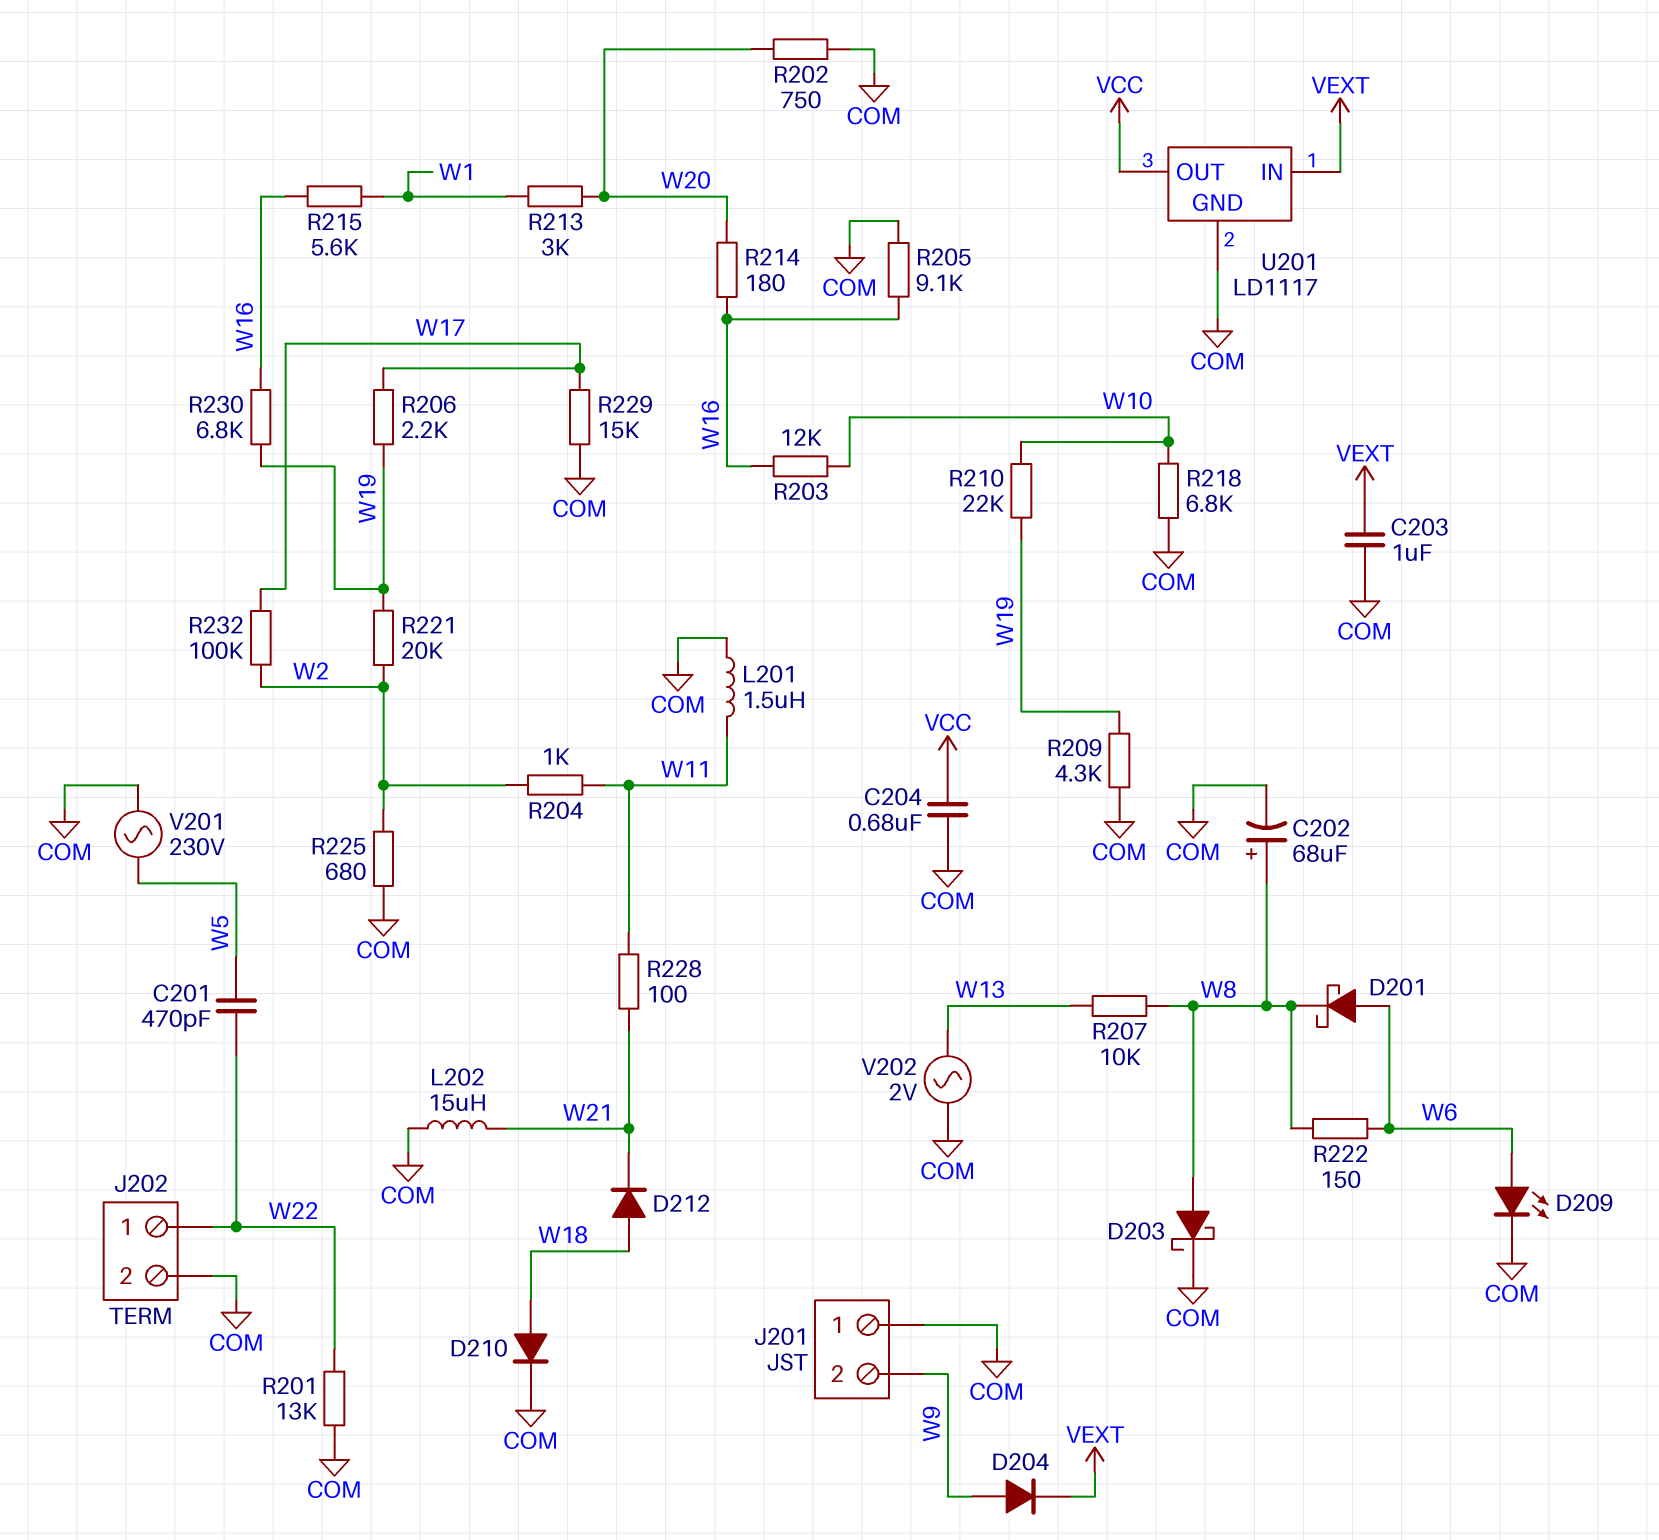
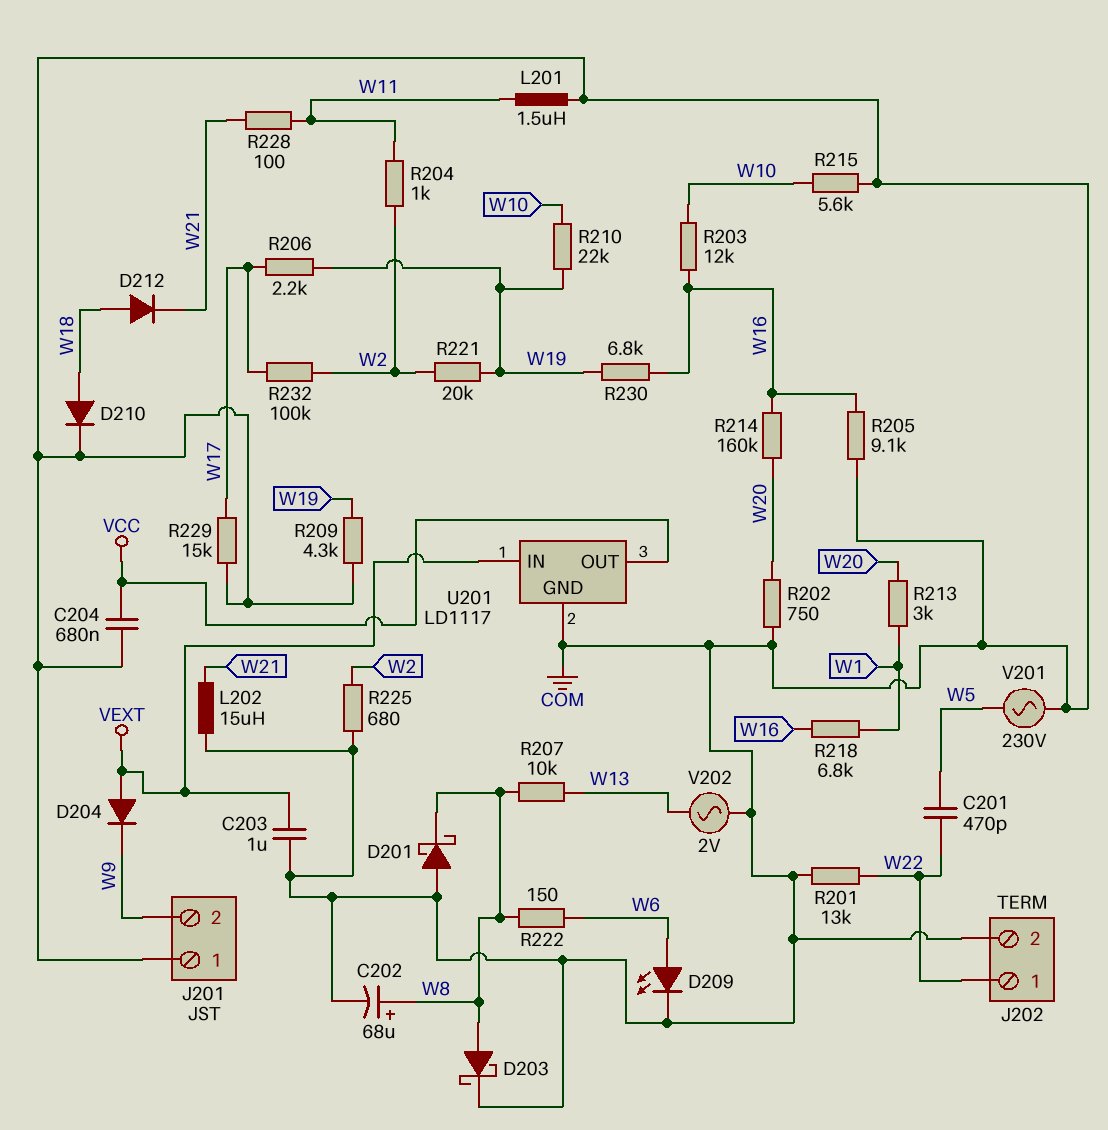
D201: schottky (A W6, K W8) -> schottky (A COM, K W8)
D204: diode (A W9, K VEXT) -> diode (A VEXT, K W9)
R214: 180 (W16, W20) -> 160k (W16, W20)
R215: 5.6k (W1, W16) -> 5.6k (COM, W10)
R218: 6.8k (COM, W10) -> 6.8k (W1, W16)

